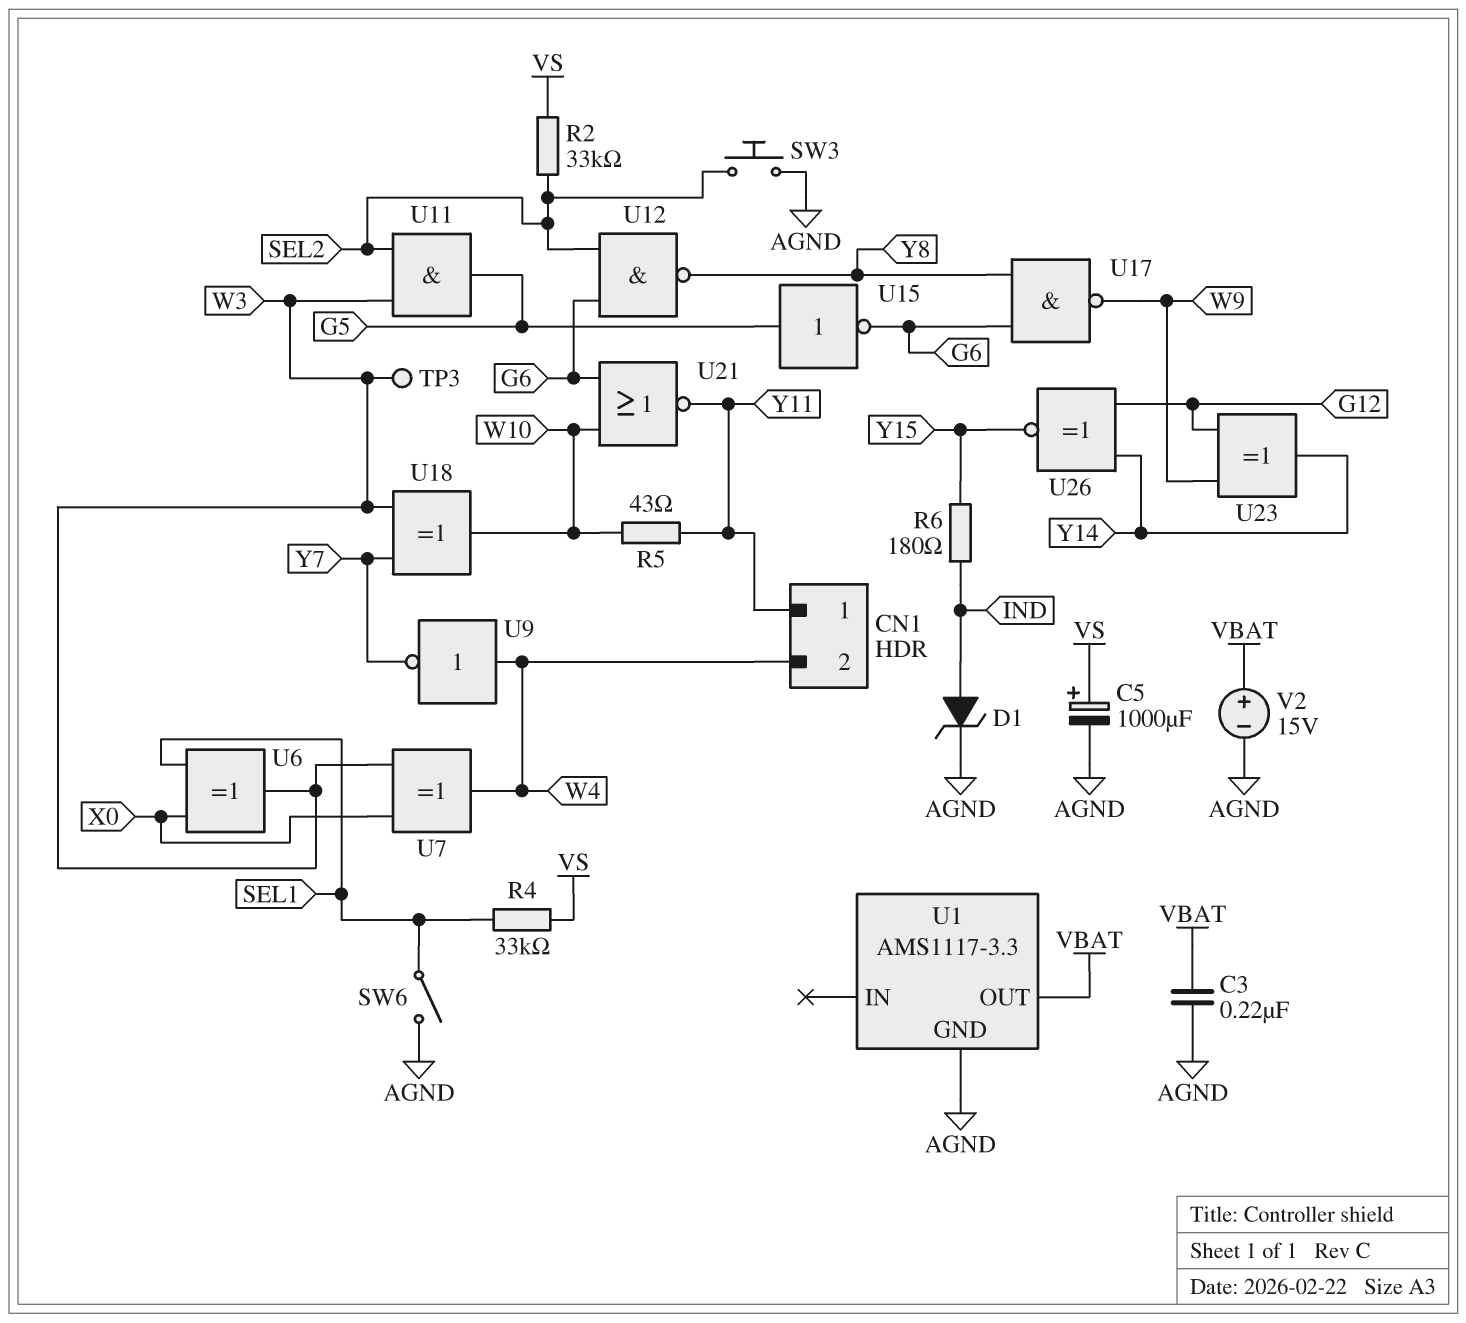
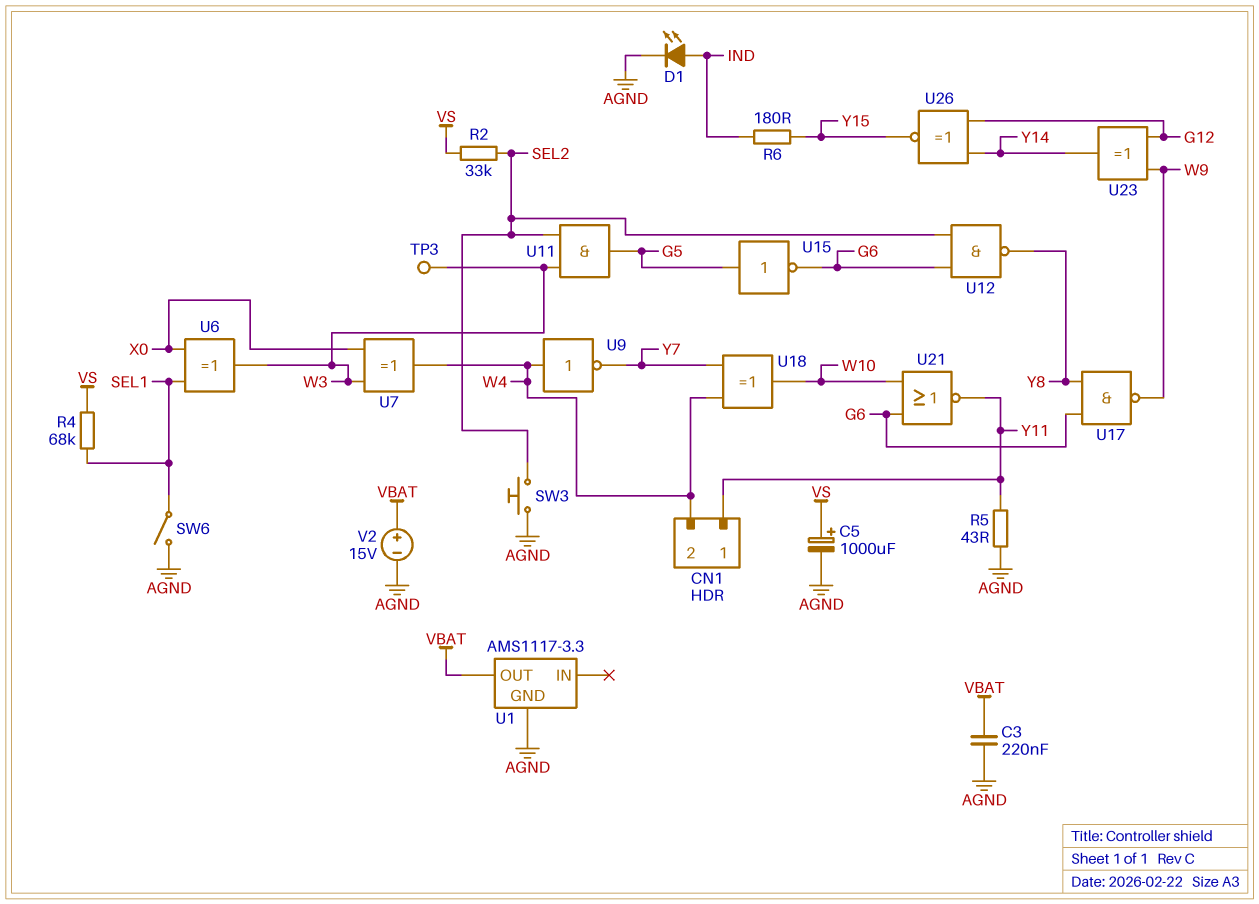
D1: zener (A IND, K AGND) -> LED (A IND, K AGND)
R4: 33k (SEL1, VS) -> 68k (SEL1, VS)
R5: 43 (W10, Y11) -> 43 (AGND, Y11)
U18: XOR (in W3, in Y7, out W10) -> XOR (in W4, in Y7, out W10)

